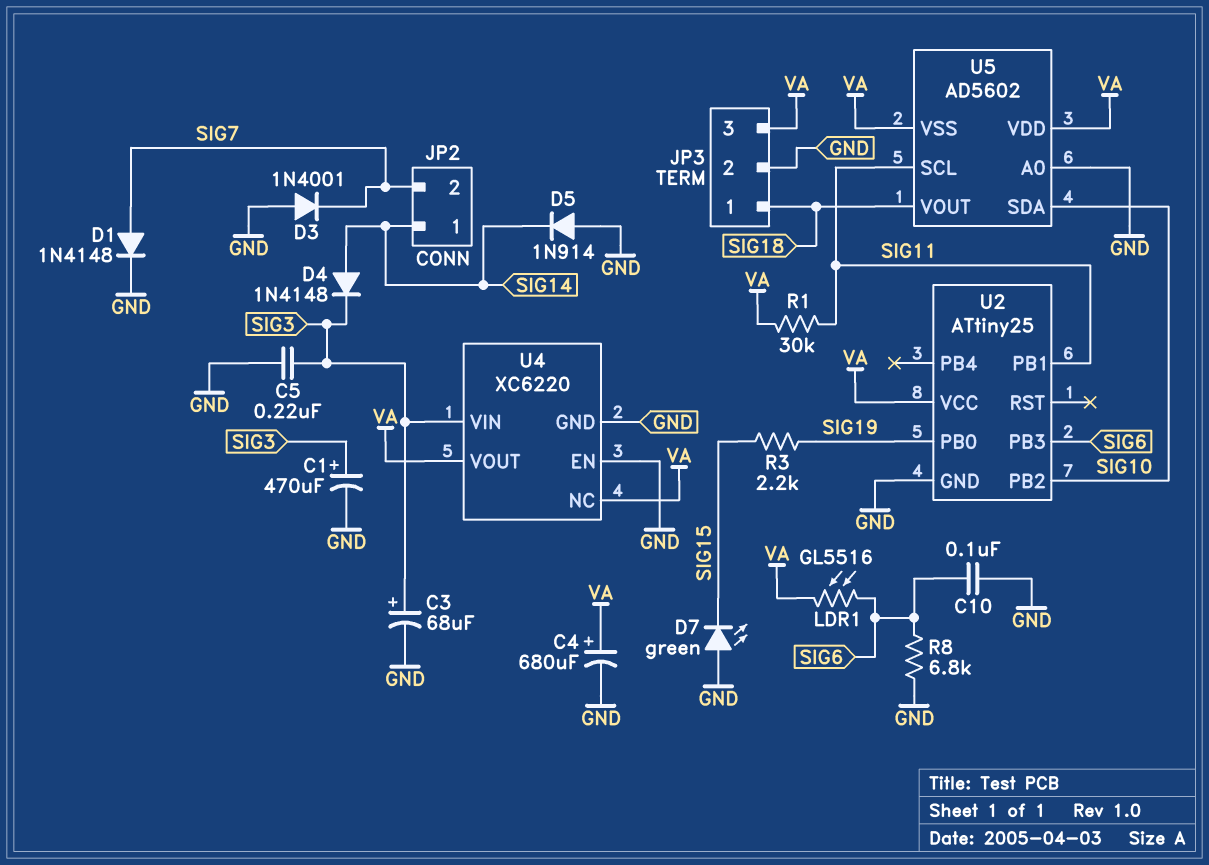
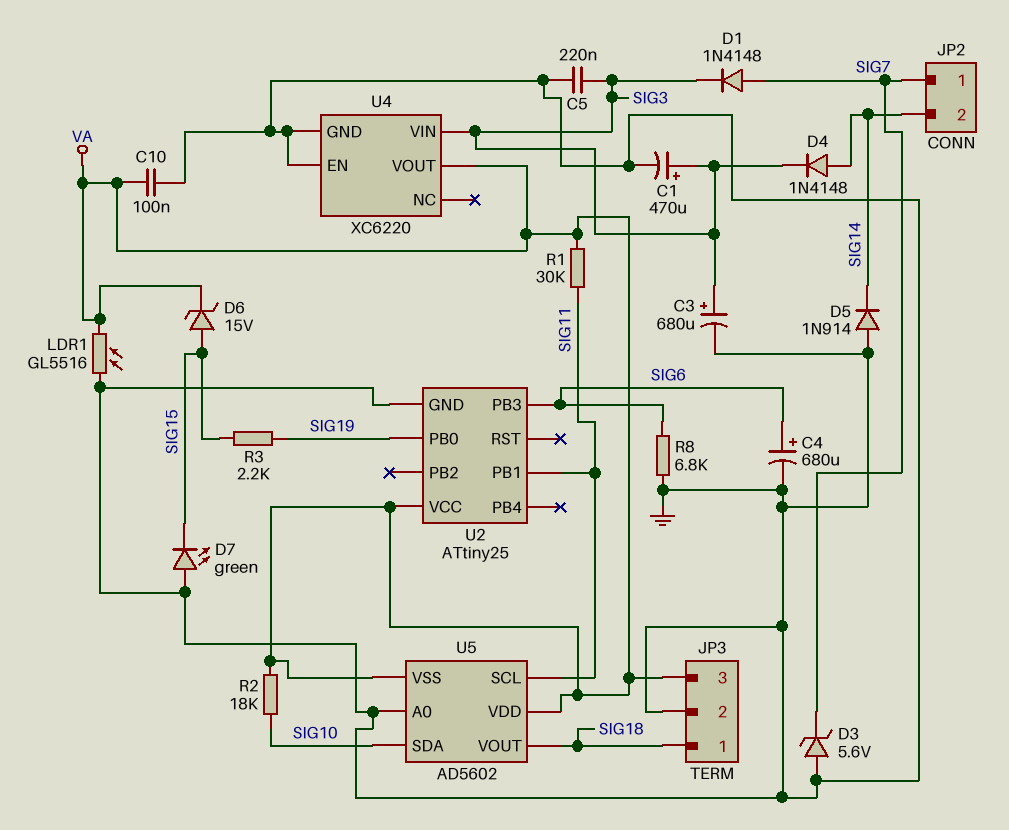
C3: 68uF (plus SIG3, minus GND) -> 680uF (plus SIG3, minus GND)
C4: 680uF (plus VA, minus GND) -> 680uF (plus SIG6, minus GND)
C10: 100nF (GND, SIG6) -> 100nF (GND, VA)
D1: diode 1N4148 (A SIG7, K GND) -> diode 1N4148 (A SIG7, K SIG3)
D3: diode 1N4001 (A GND, K SIG7) -> zener 5.6V (A GND, K SIG7)
D6: none -> zener 15V (A SIG15, K VA)
JP2 pin 1: SIG14 -> SIG7
JP2 pin 2: SIG7 -> SIG14
LDR1: GL5516 (SIG6, VA) -> GL5516 (GND, VA)
R2: none -> 18k (SIG10, VA)
U2 pin PB2: SIG10 -> none
U4 pin NC: VA -> none

